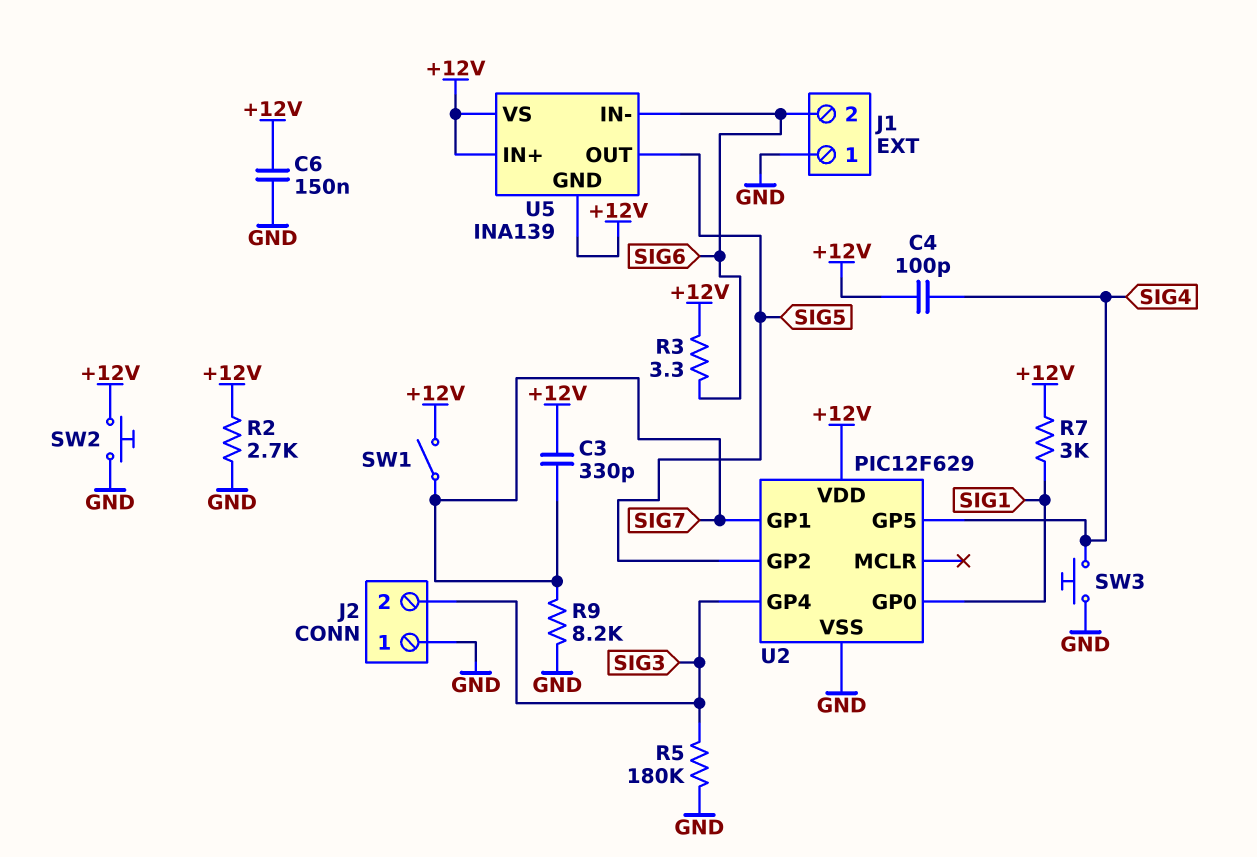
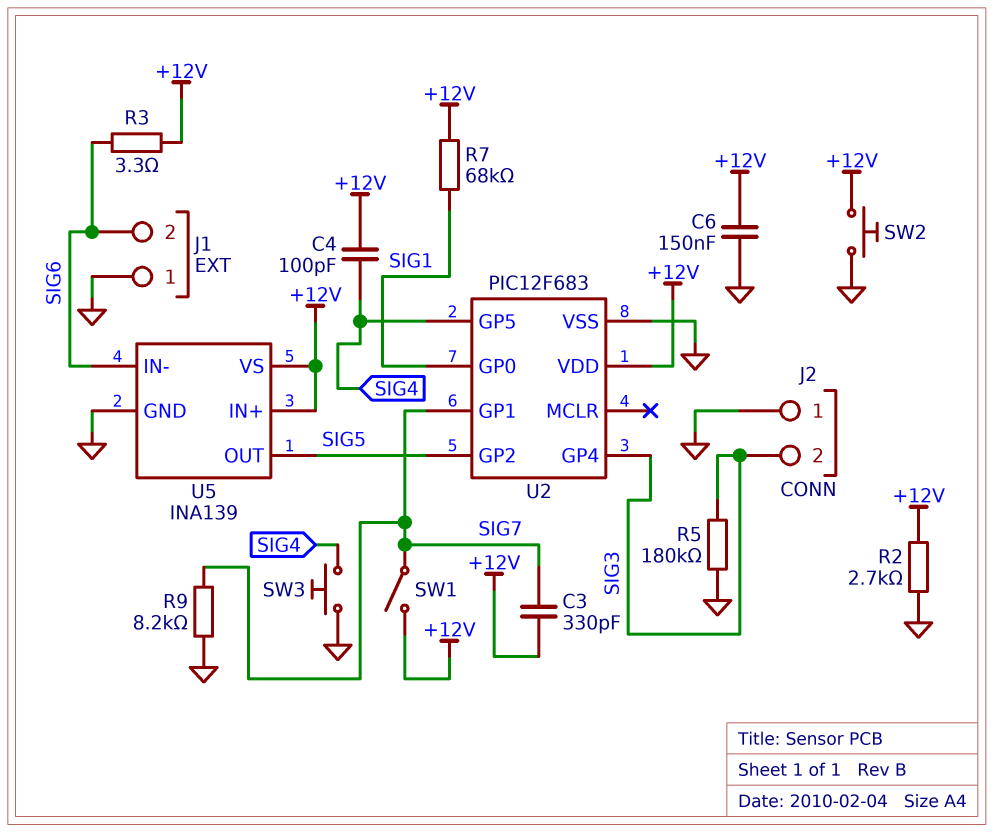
R7: 3k (+12V, SIG1) -> 68k (+12V, SIG1)
U2: PIC12F629 -> PIC12F683
U5 pin GND: +12V -> GND

